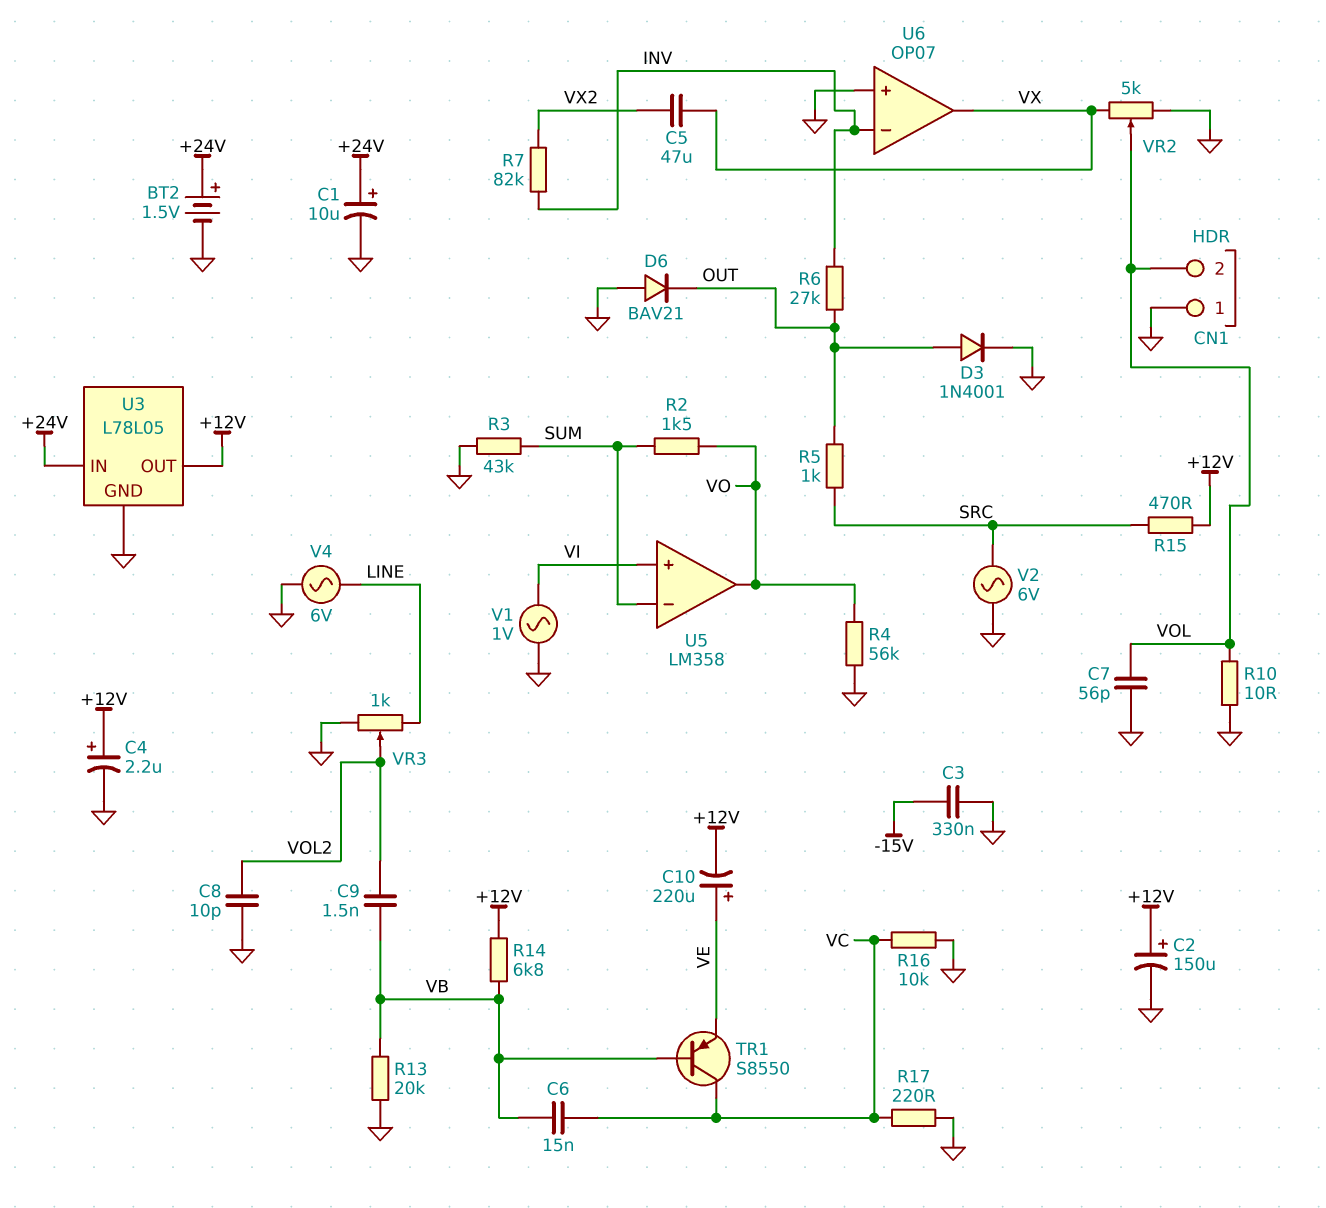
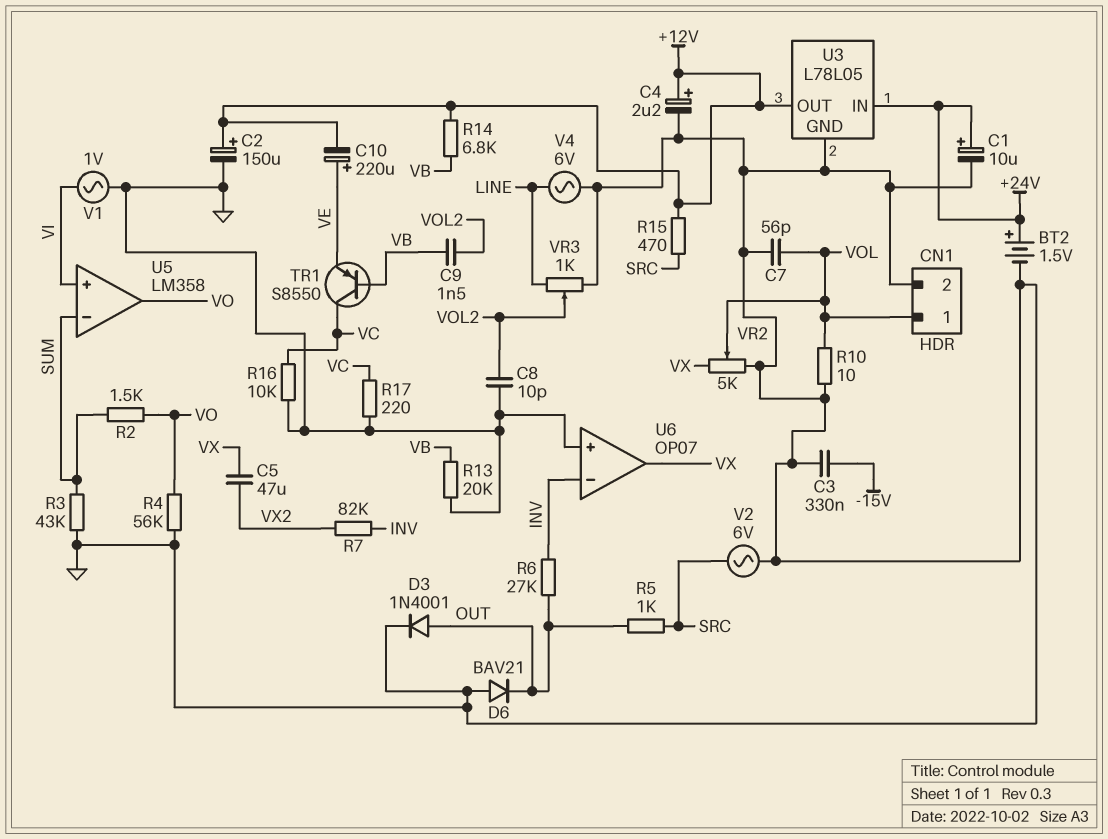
C6: 15nF (VB, VC) -> none
CN1 pin 1: GND -> VOL
CN1 pin 2: VOL -> GND

